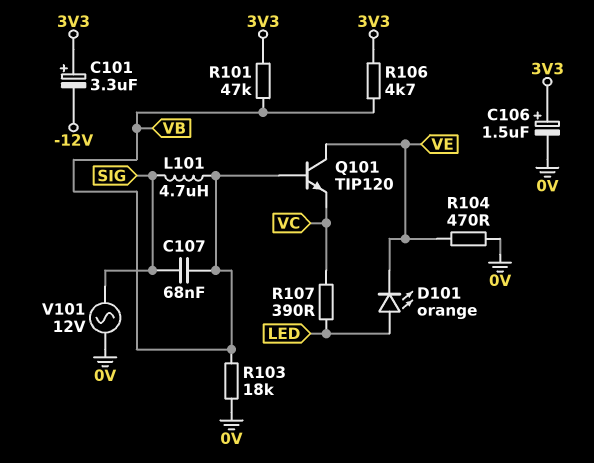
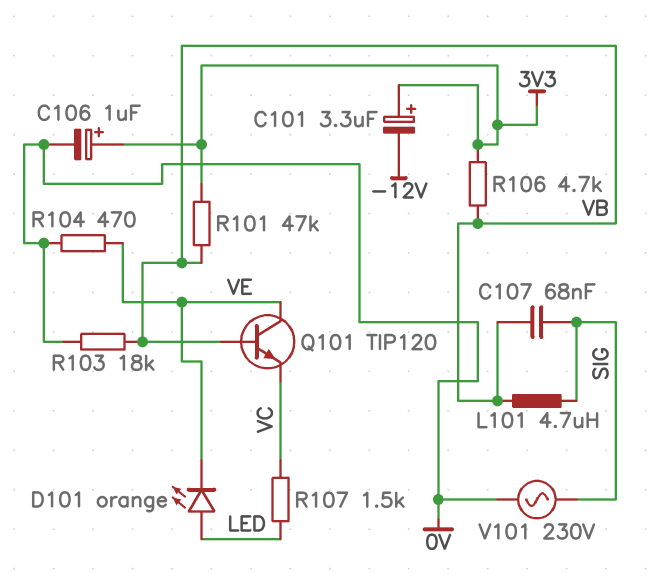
C106: 1.5uF (plus 3V3, minus 0V) -> 1uF (plus 3V3, minus 0V)
R107: 390 (LED, VC) -> 1.5k (LED, VC)
V101: AC 12V (0V, SIG) -> AC 230V (0V, SIG)

